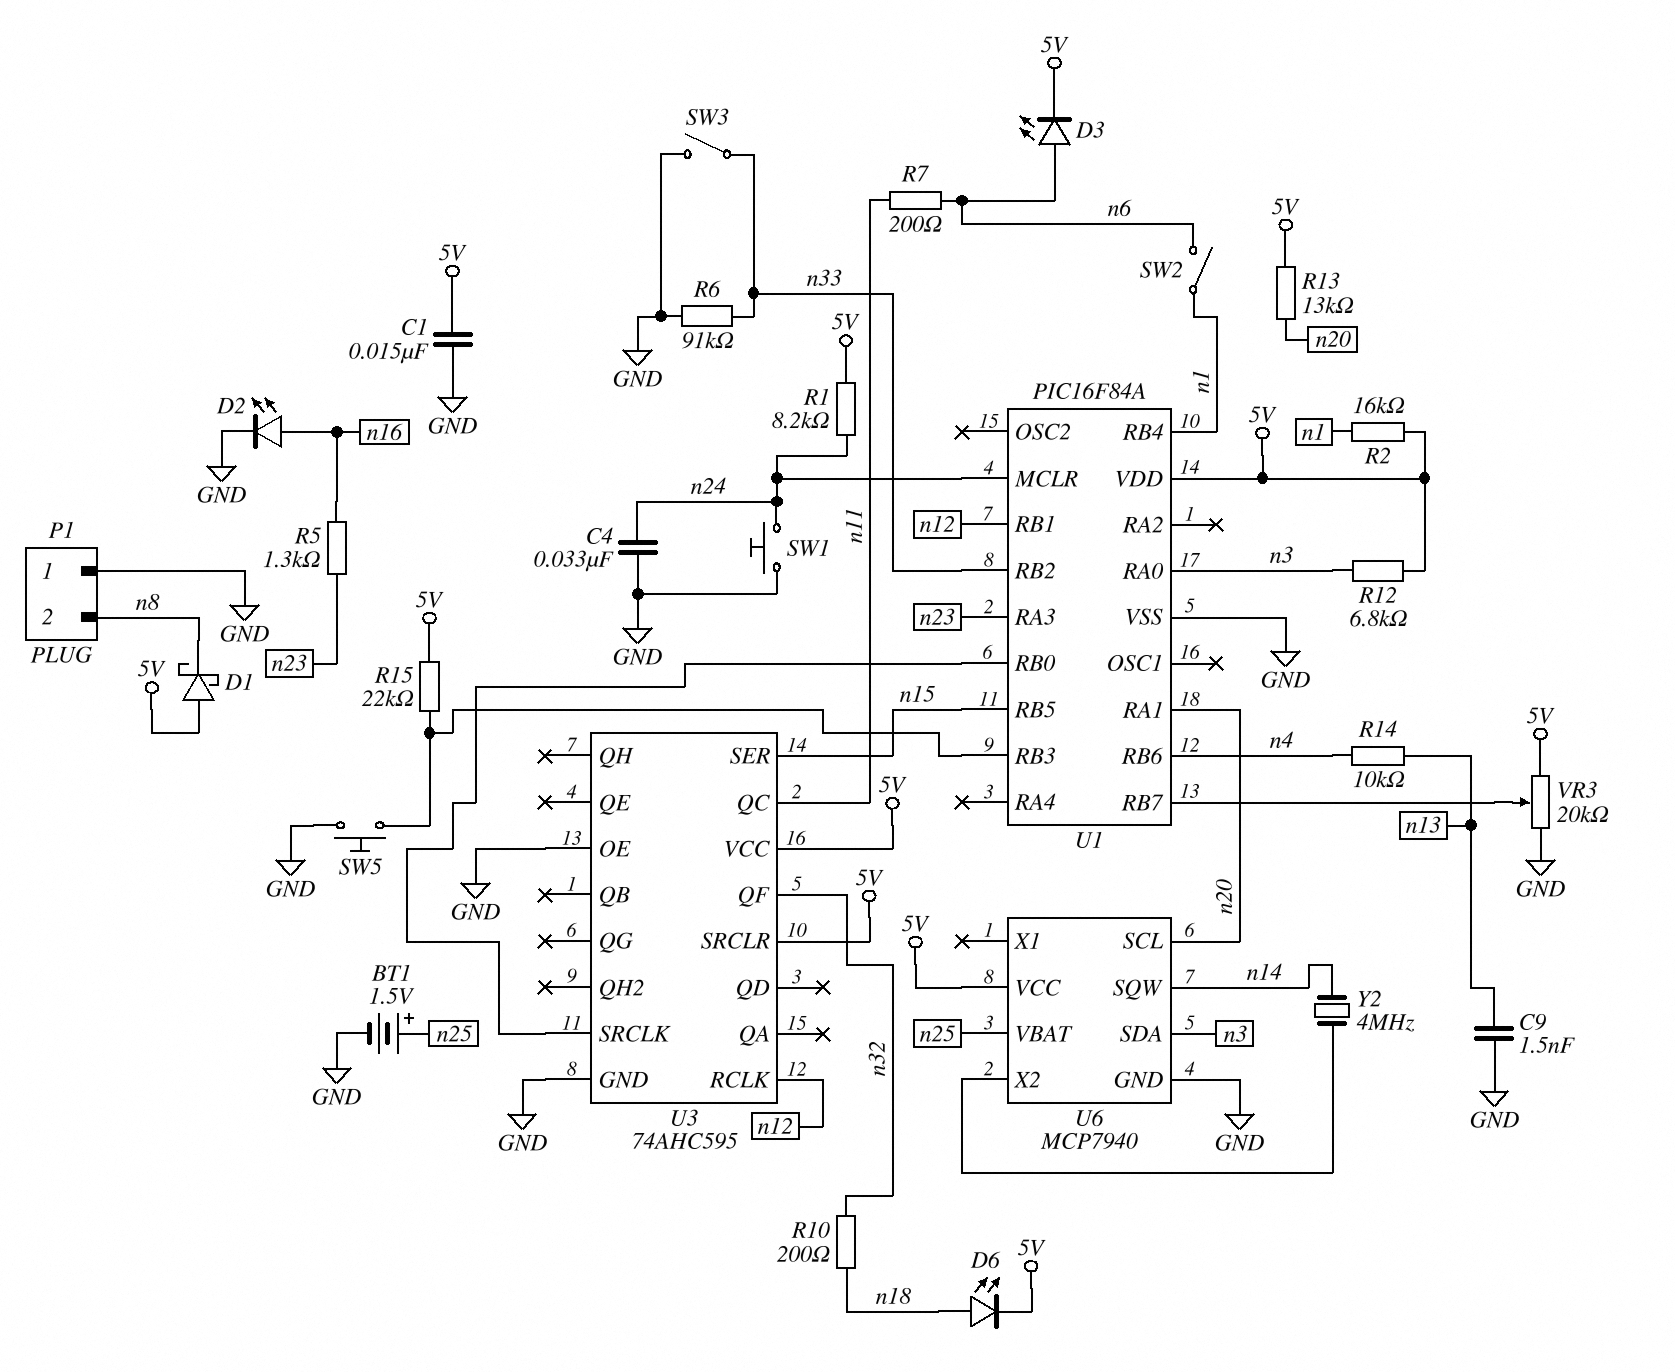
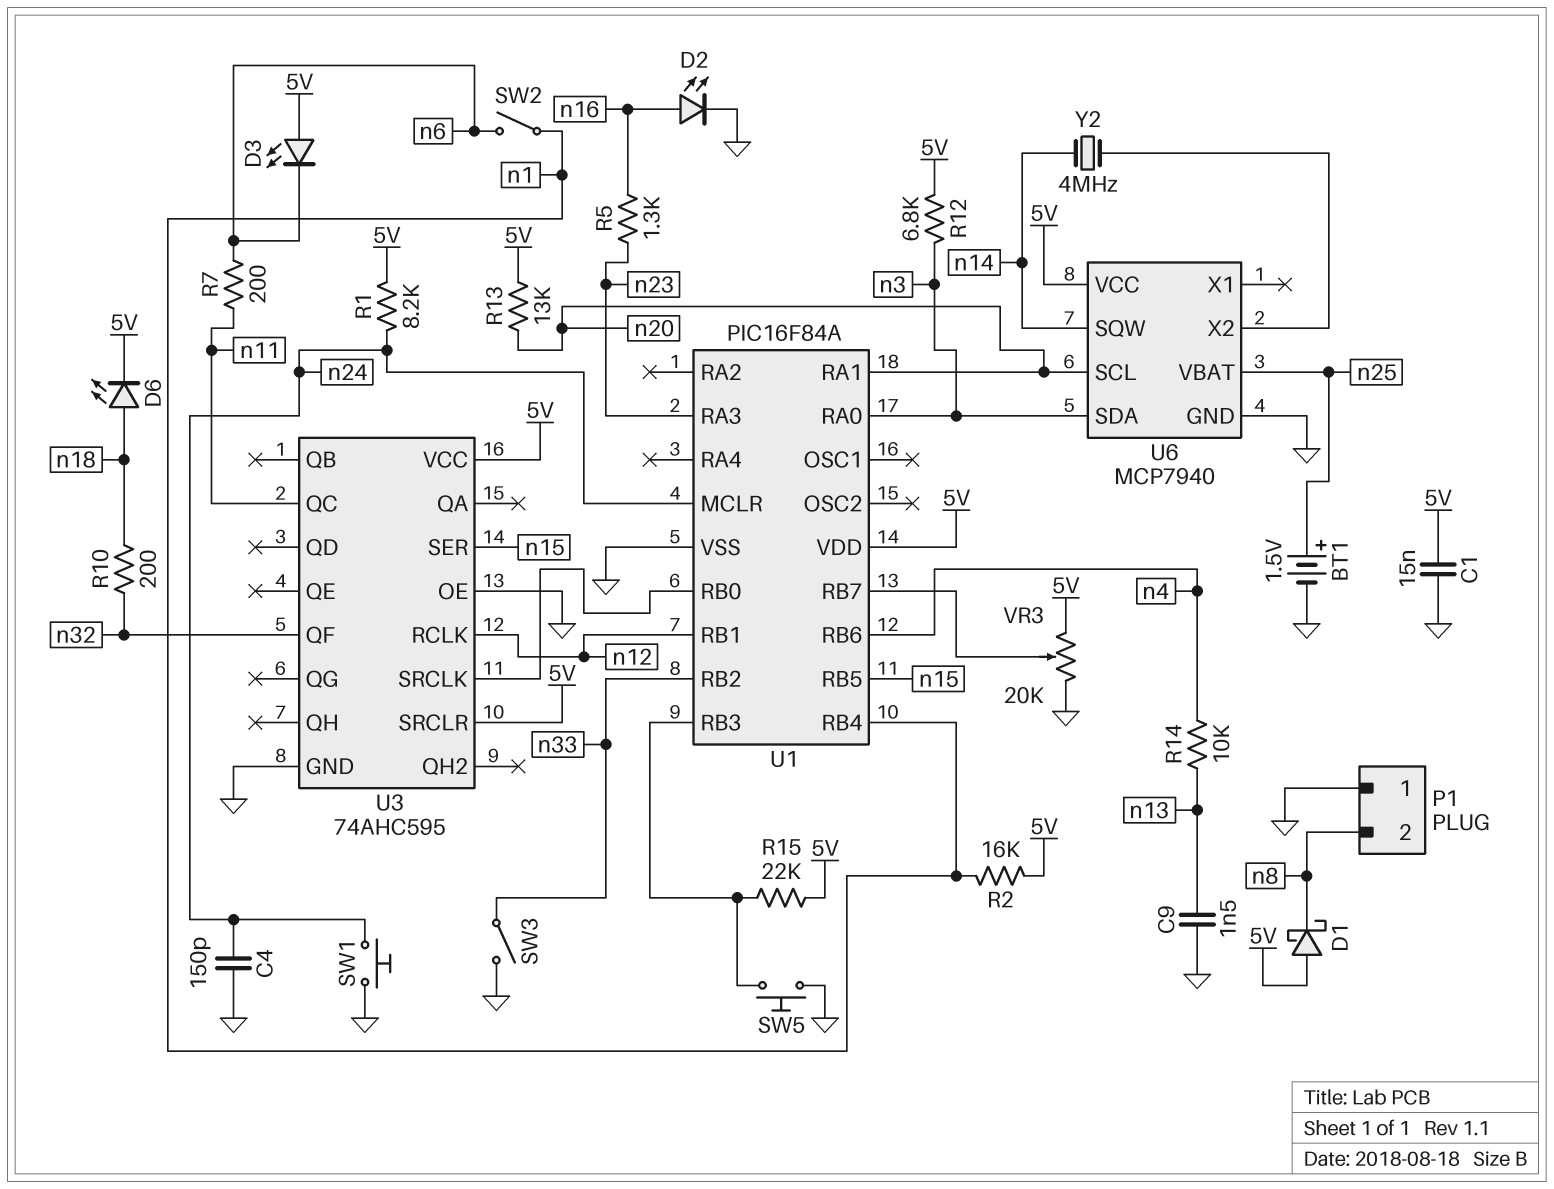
C4: 33nF (GND, n24) -> 150pF (GND, n24)
D3: LED (A n6, K 5V) -> LED (A 5V, K n6)
R6: 91k (GND, n33) -> none

